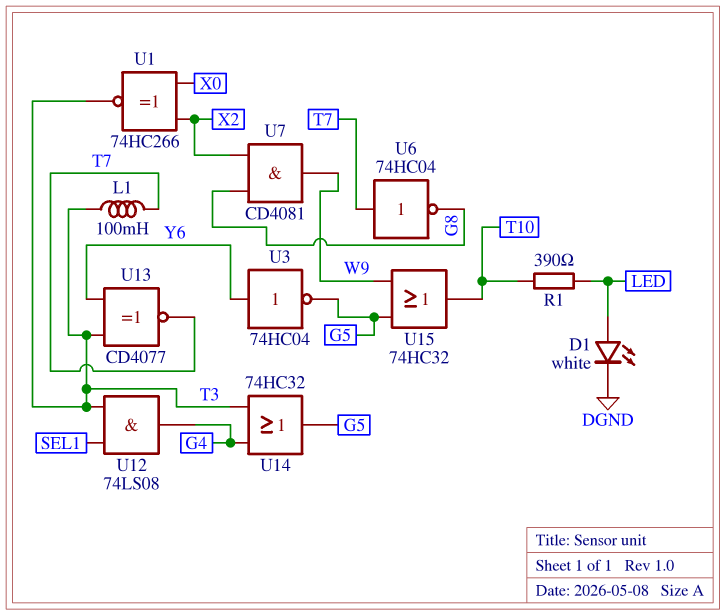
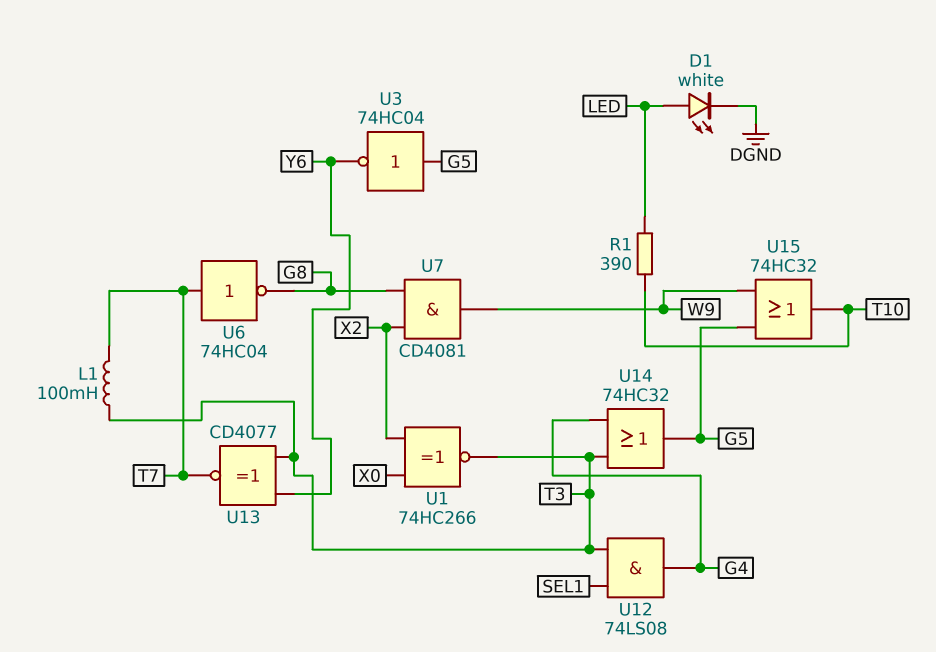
U3: NOT 74HC04 (in Y6, out G5) -> NOT 74HC04 (in G5, out Y6)

